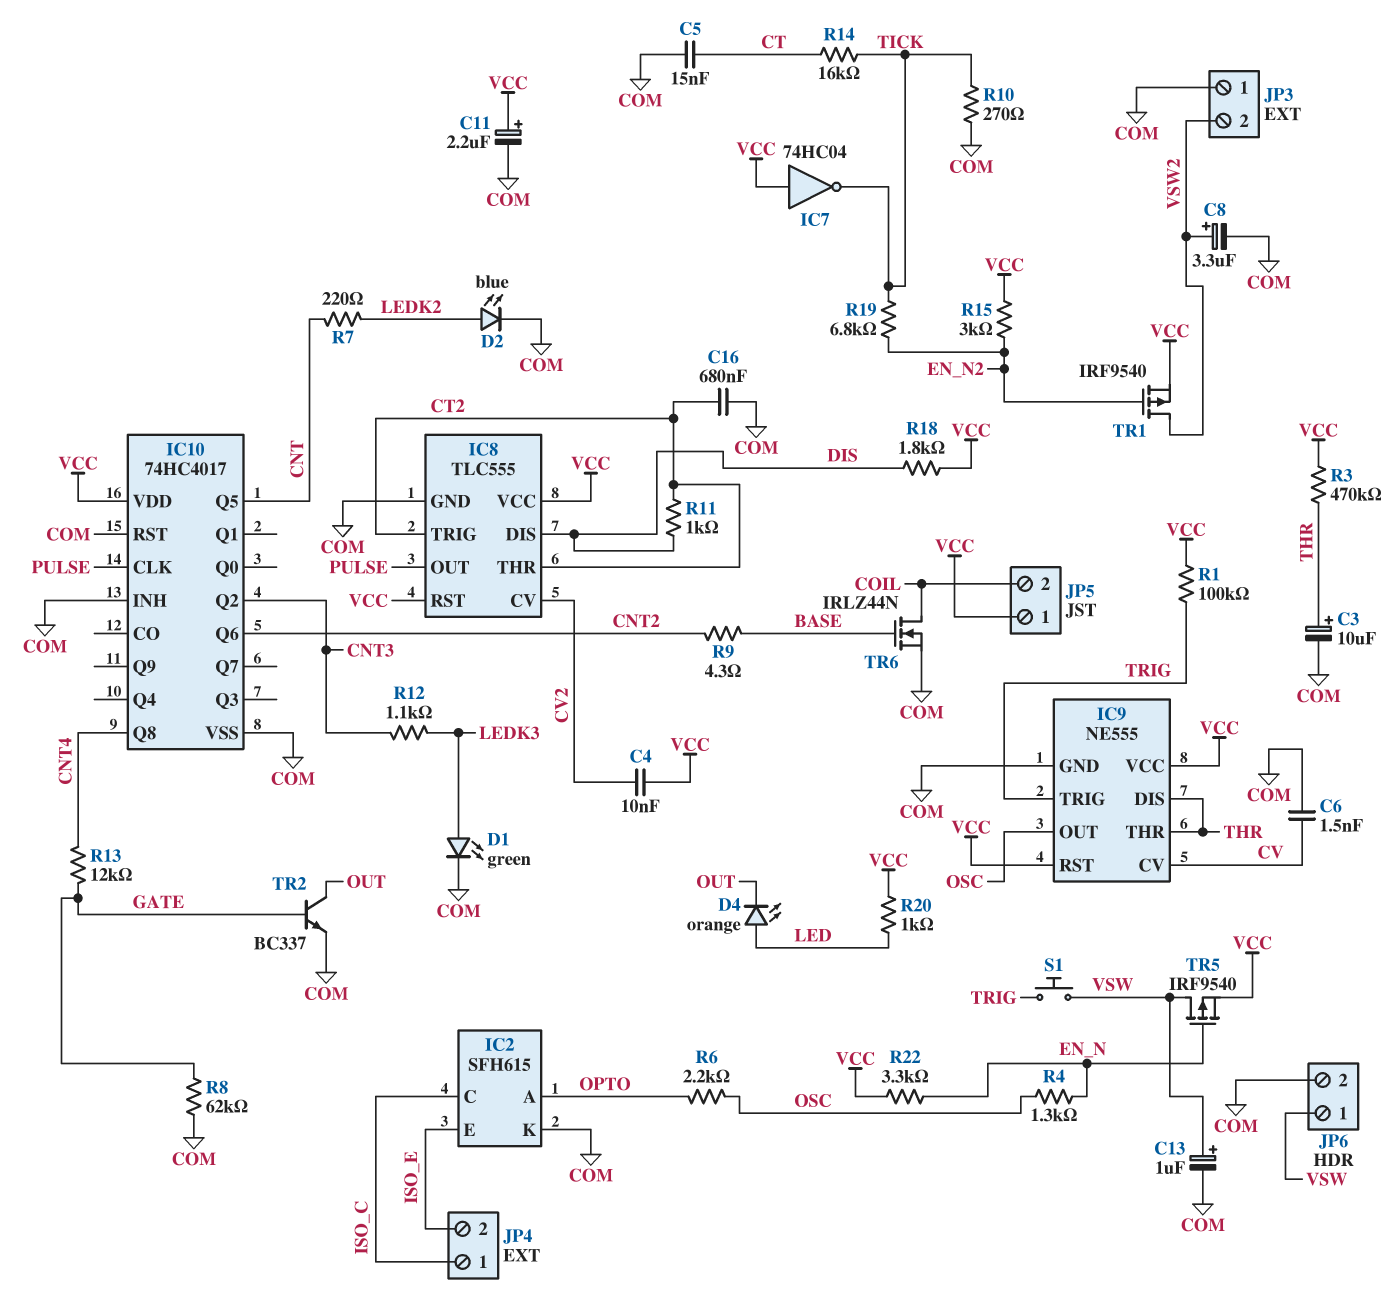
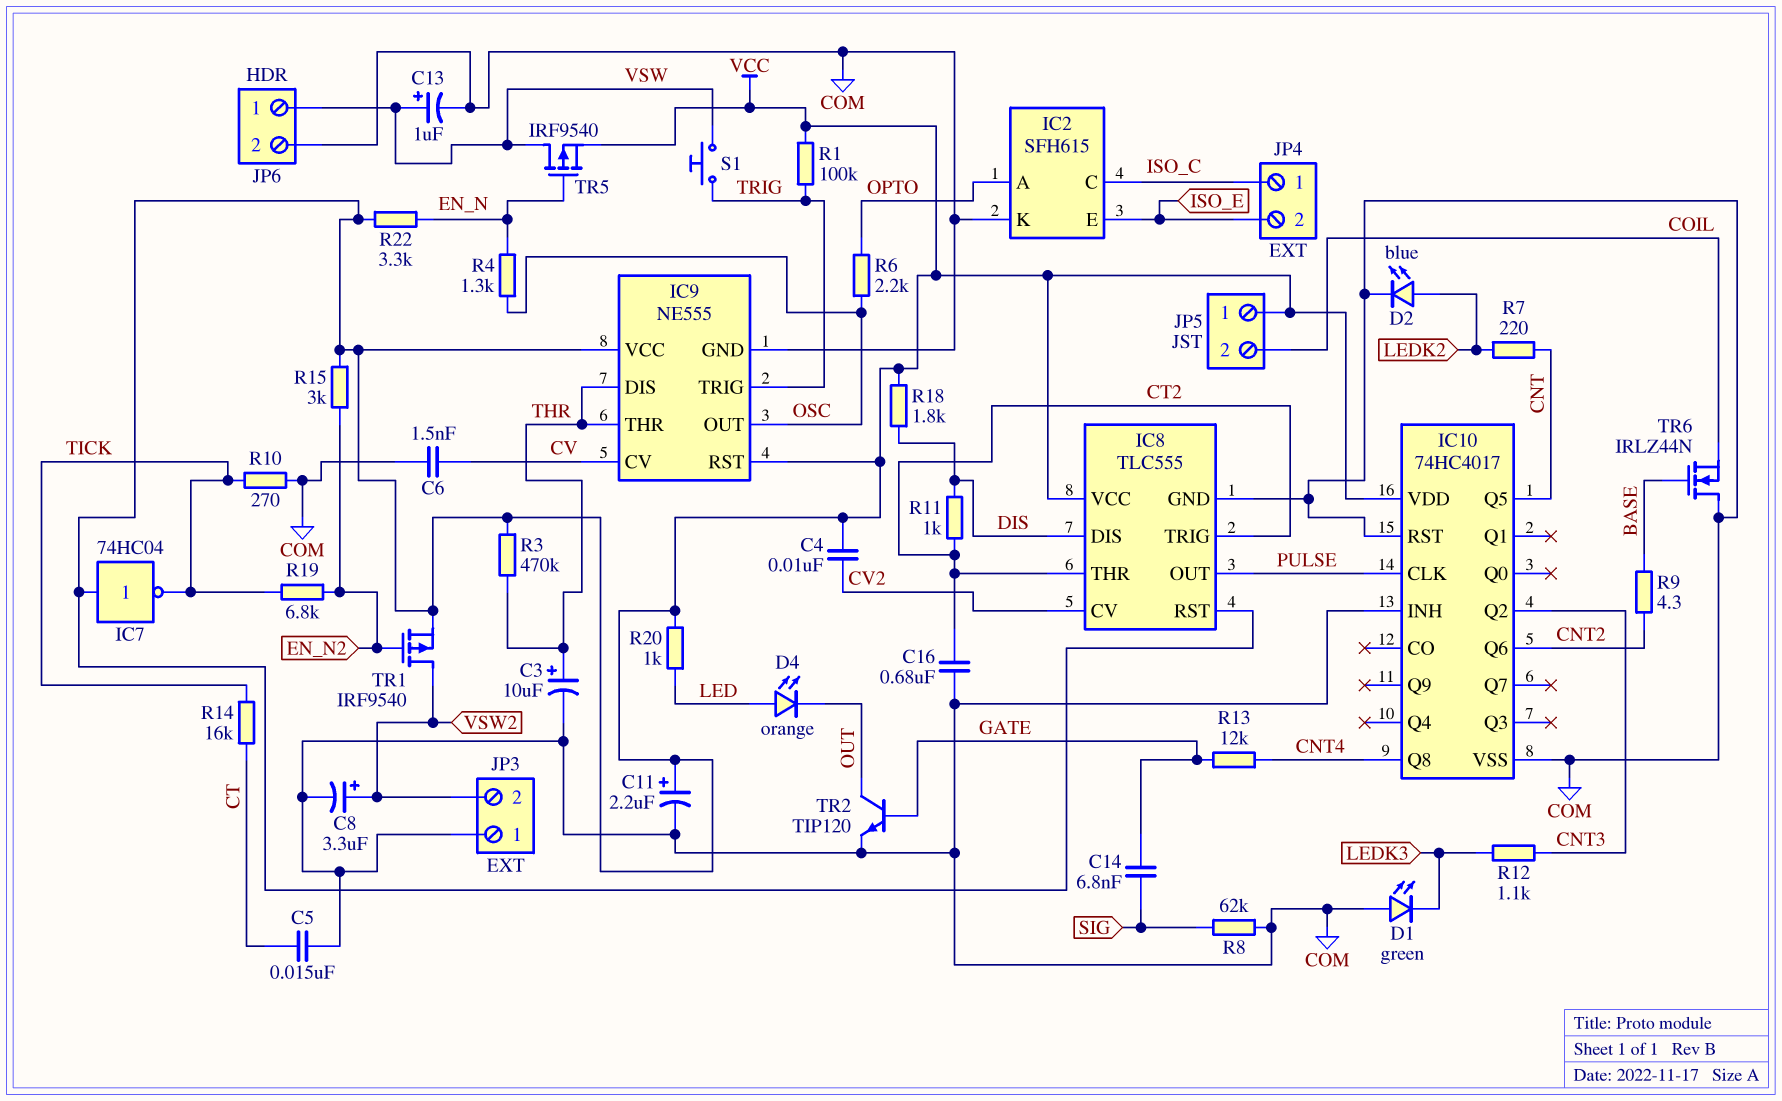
C14: none -> 6.8nF (GATE, SIG)
D1: LED green (A LEDK3, K COM) -> LED green (A COM, K LEDK3)
R8: 62k (COM, GATE) -> 62k (COM, SIG)
TR2: NPN BC337 (B GATE, C OUT, E COM) -> NPN TIP120 (B GATE, C OUT, E COM)
TR6: NMOS IRLZ44N (G BASE, D COIL, S COM) -> NMOS IRLZ44N (G BASE, D COM, S COIL)

